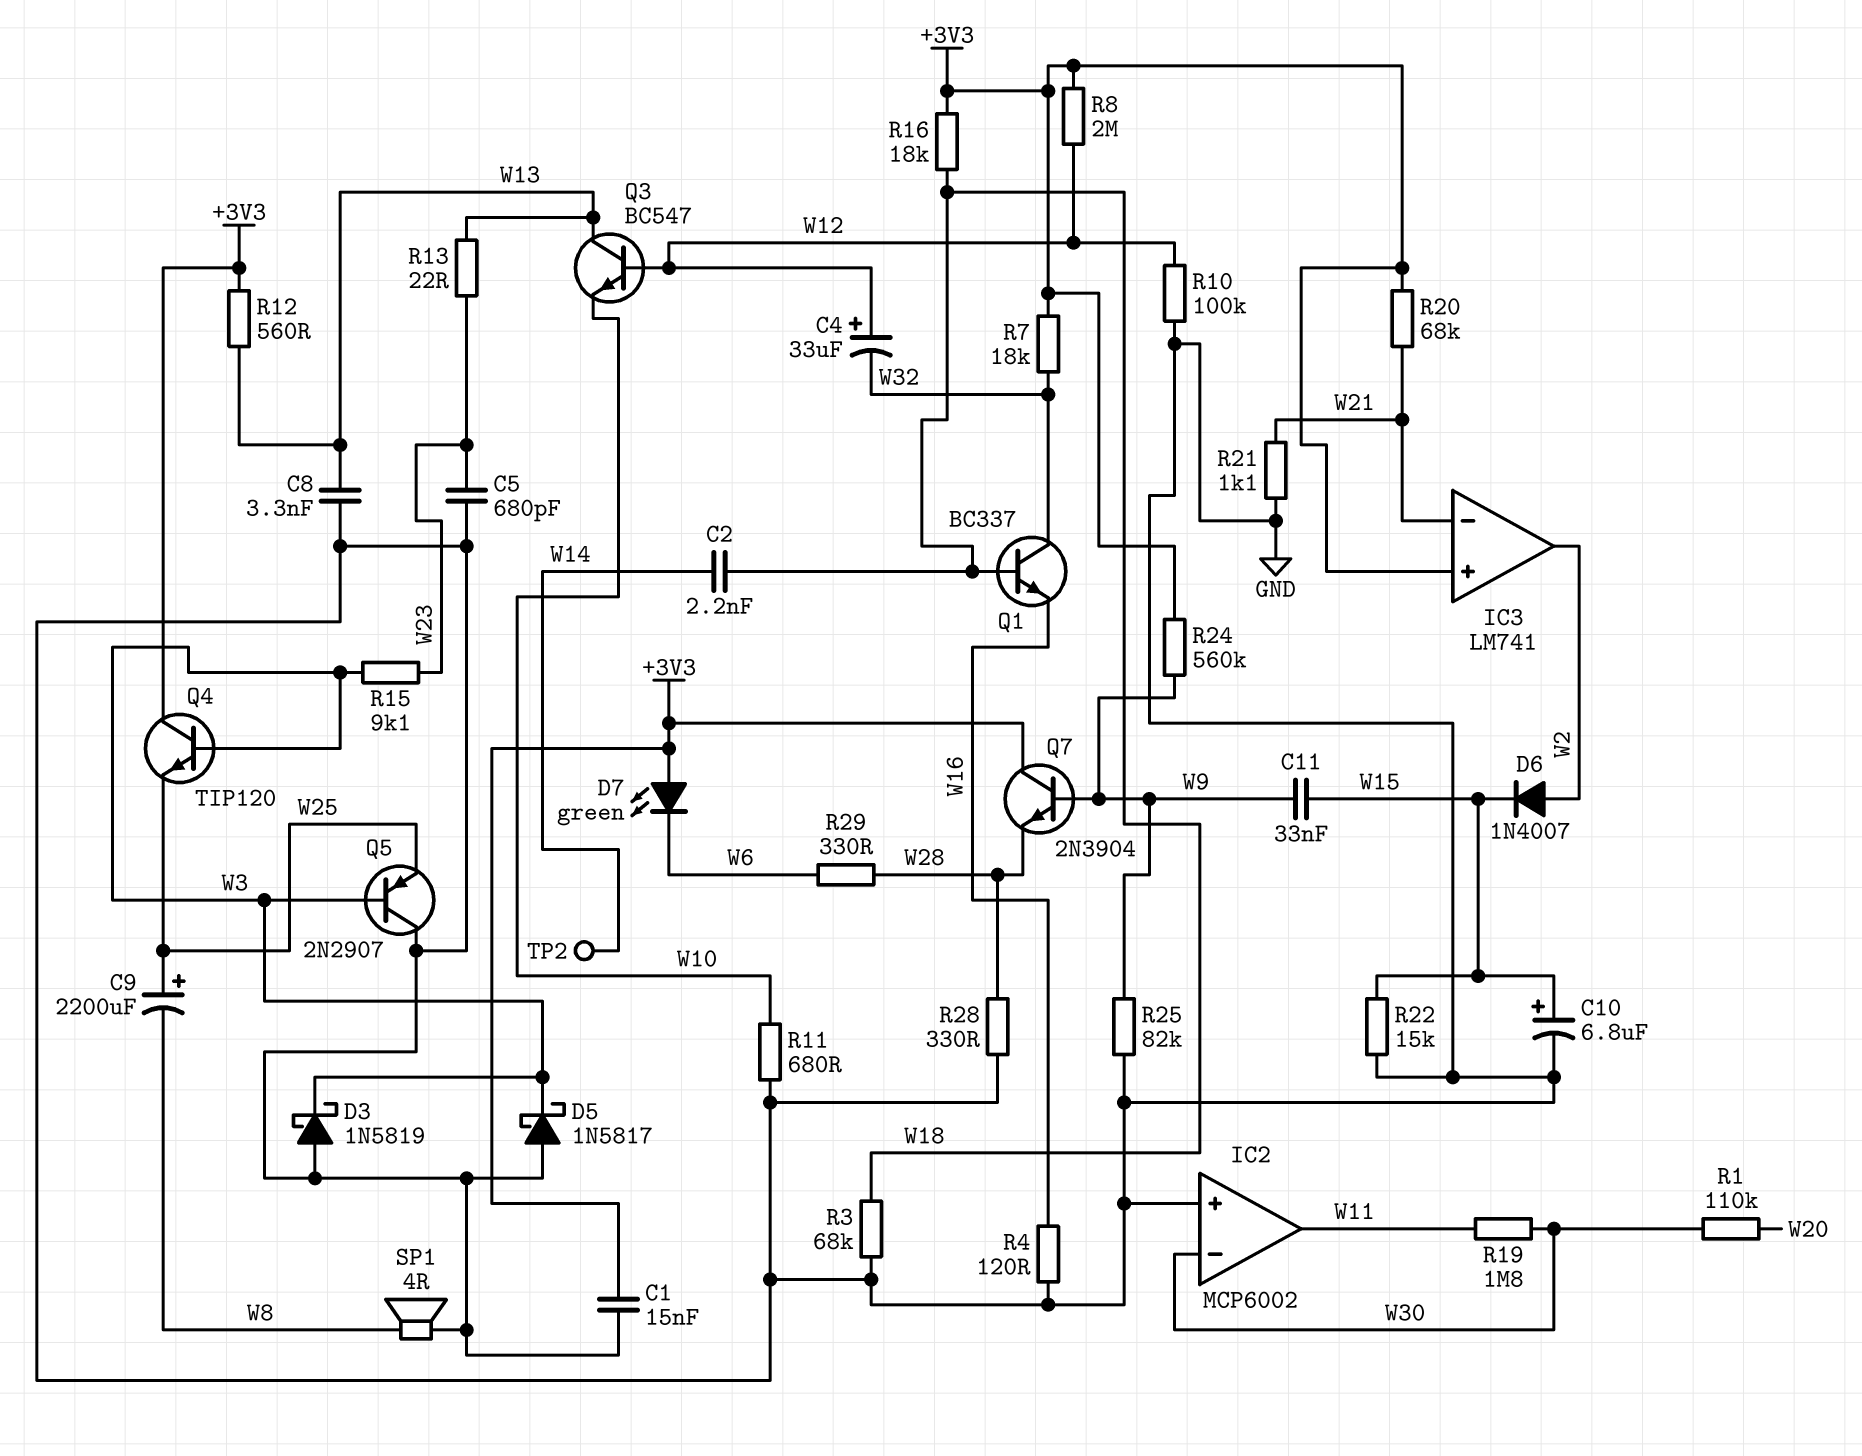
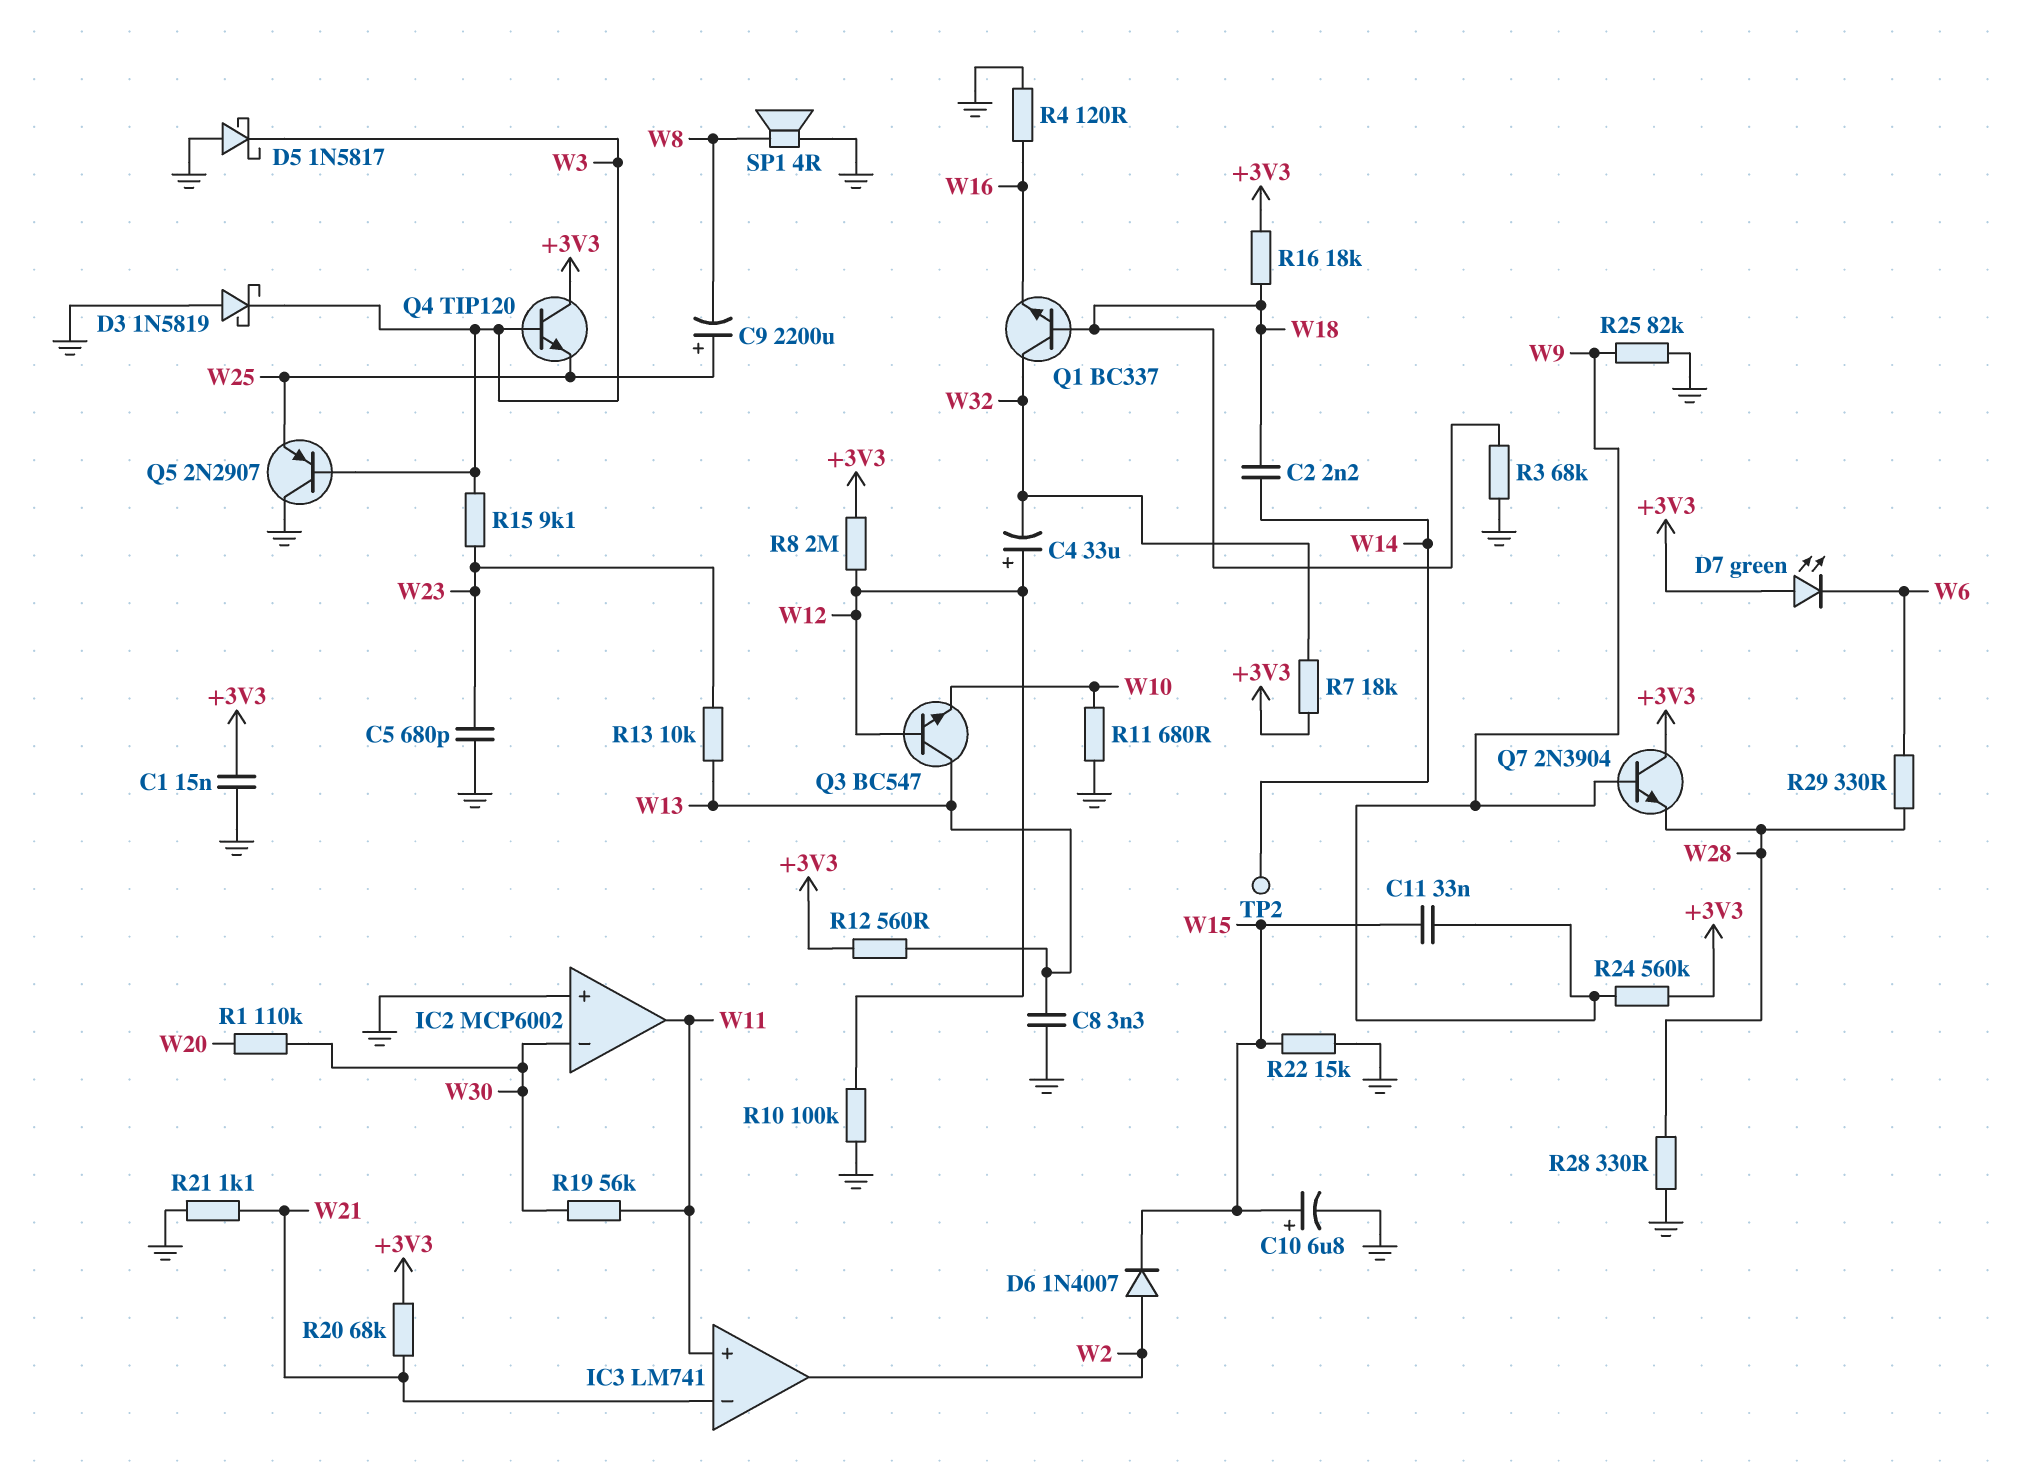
IC3 pin in+: +3V3 -> W11
R13: 22 (W13, W23) -> 10k (W13, W23)
R19: 1.8M (W11, W30) -> 56k (W11, W30)

